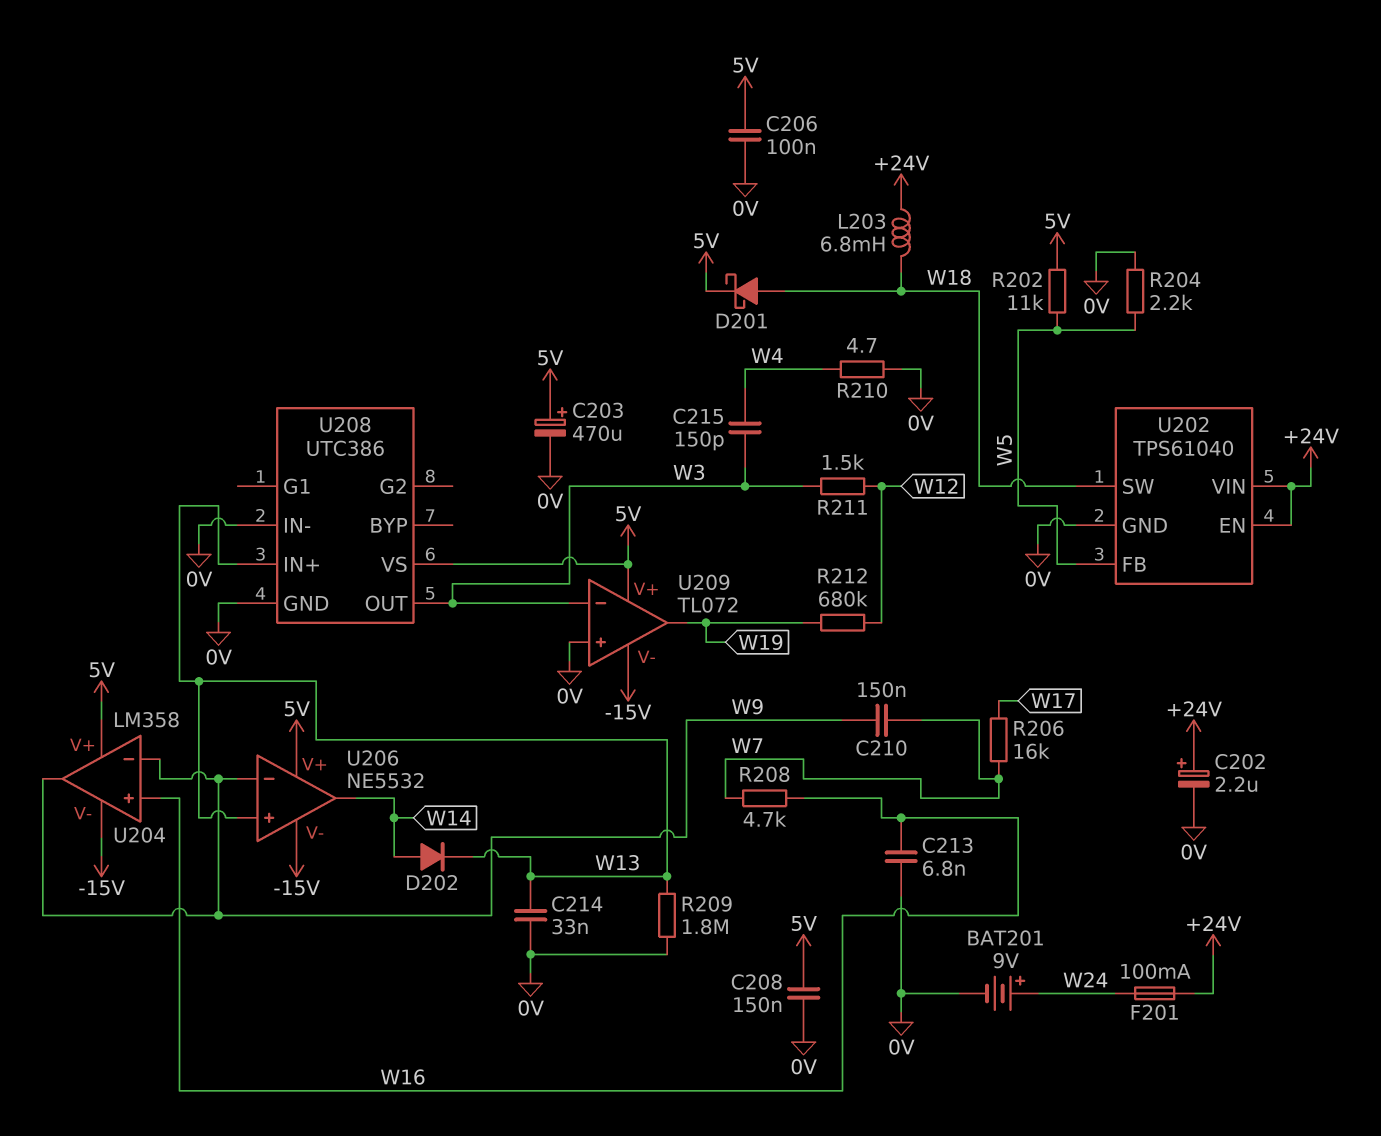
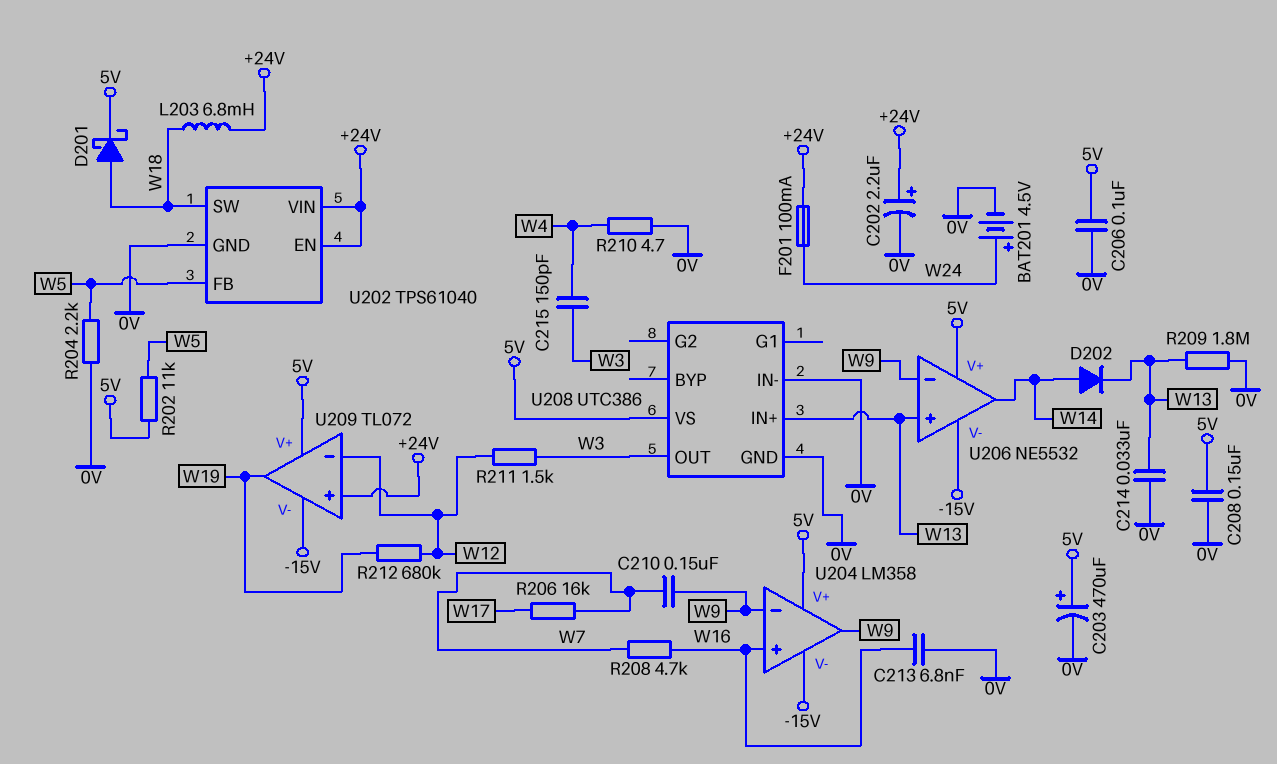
BAT201: 9V (plus W24, minus 0V) -> 4.5V (plus W24, minus 0V)
U209 pin in+: 0V -> +24V
U209 pin in-: W3 -> W12

